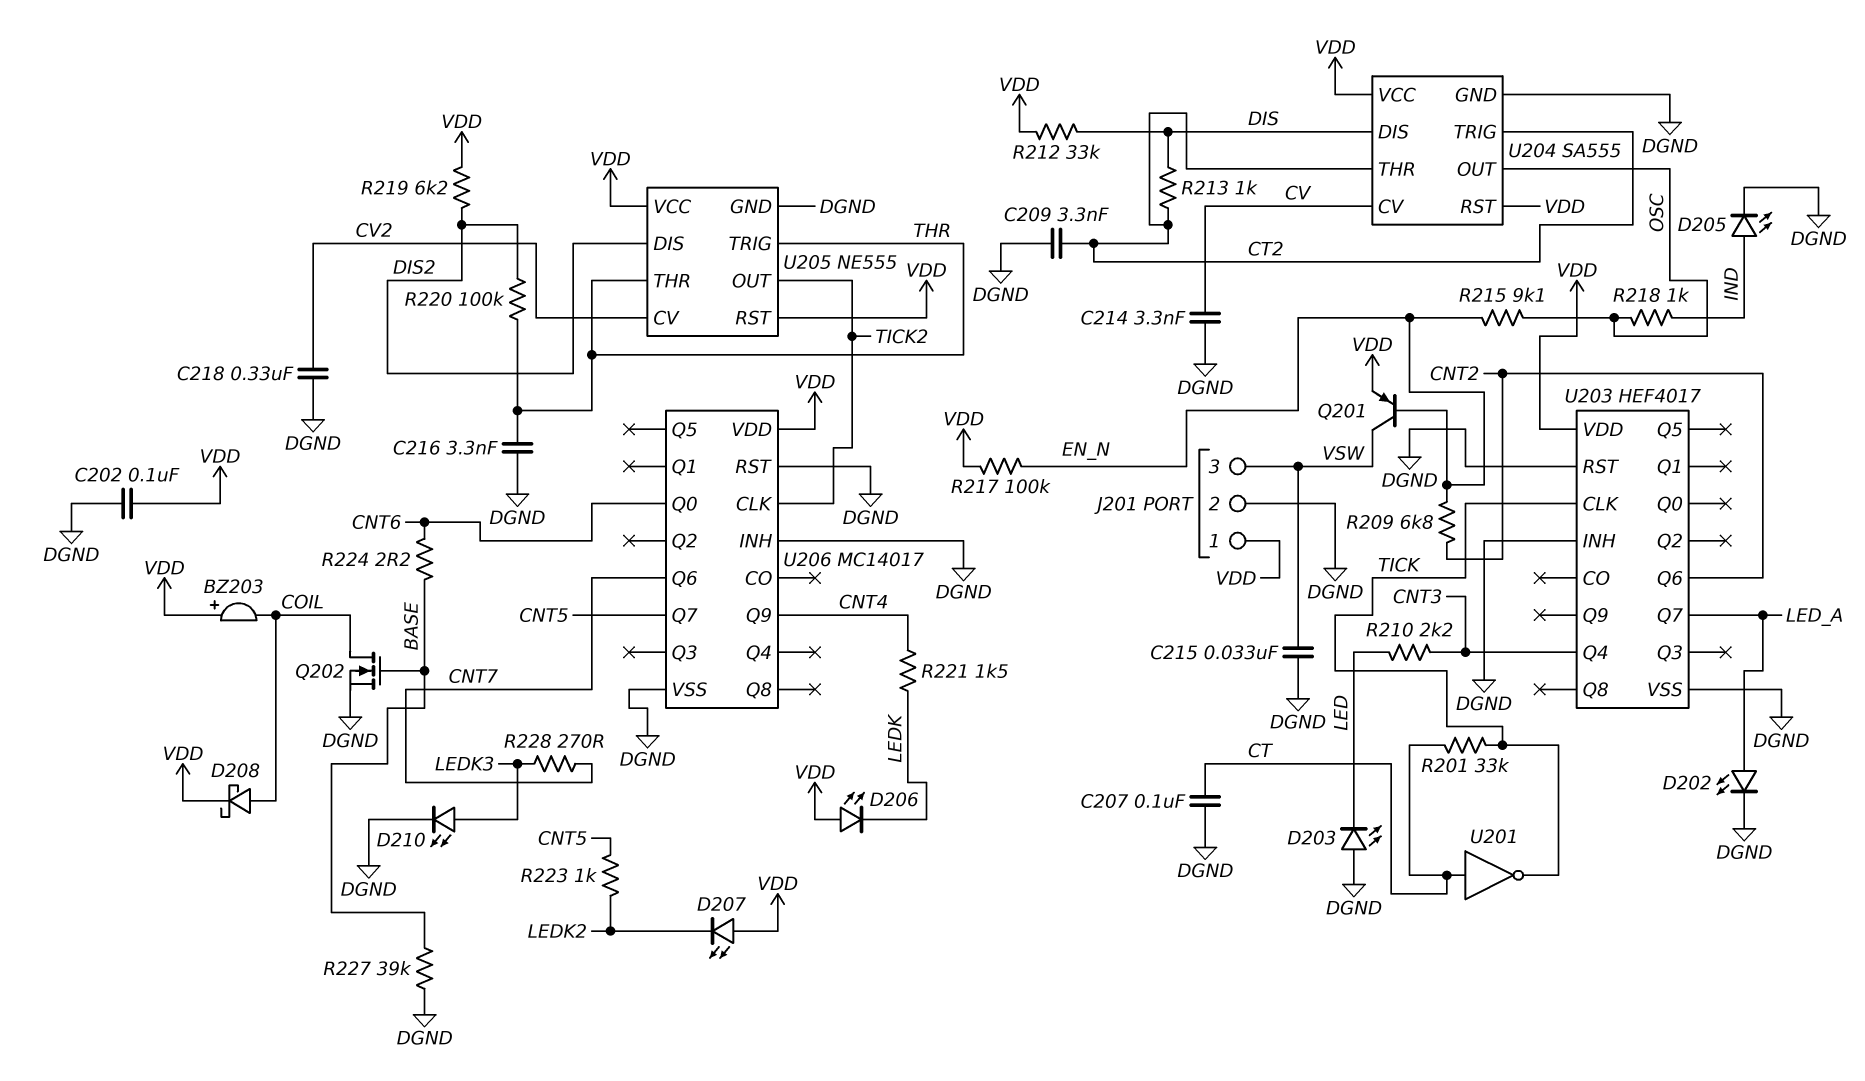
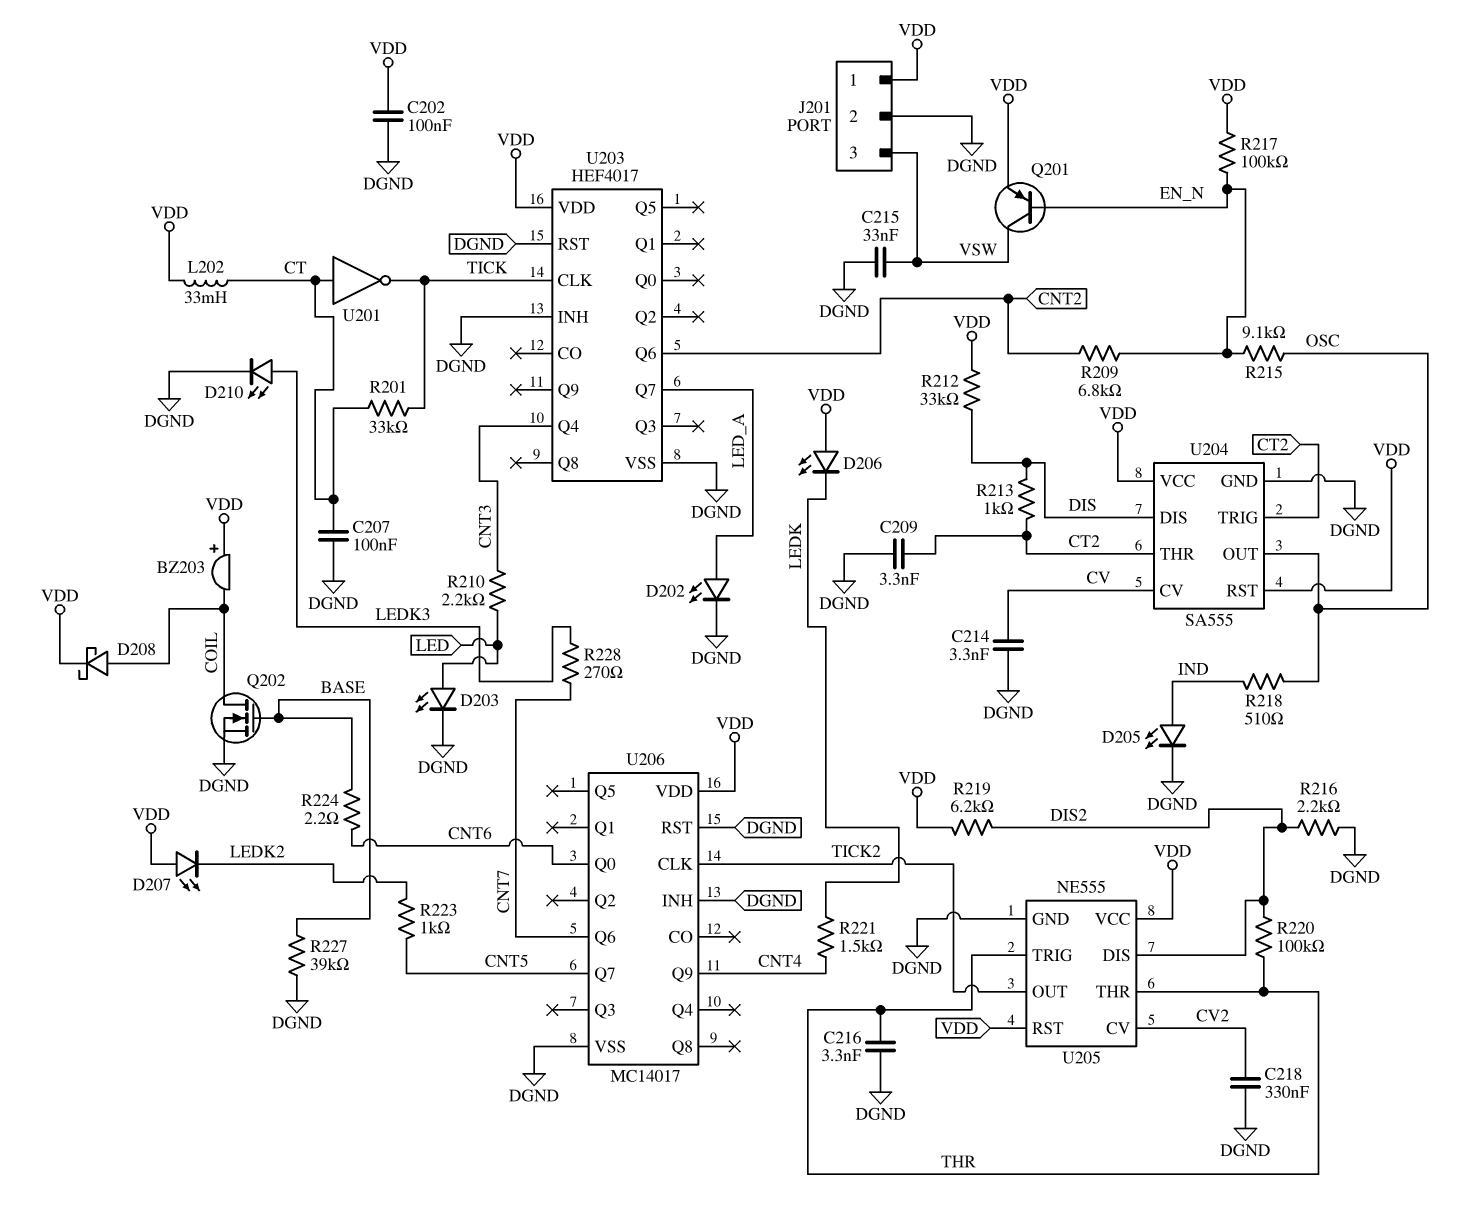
D203: LED (A DGND, K LED) -> LED (A LED, K DGND)
L202: none -> 33mH (CT, VDD)
R216: none -> 2.2k (DGND, DIS2)
R218: 1k (IND, OSC) -> 510 (IND, OSC)

